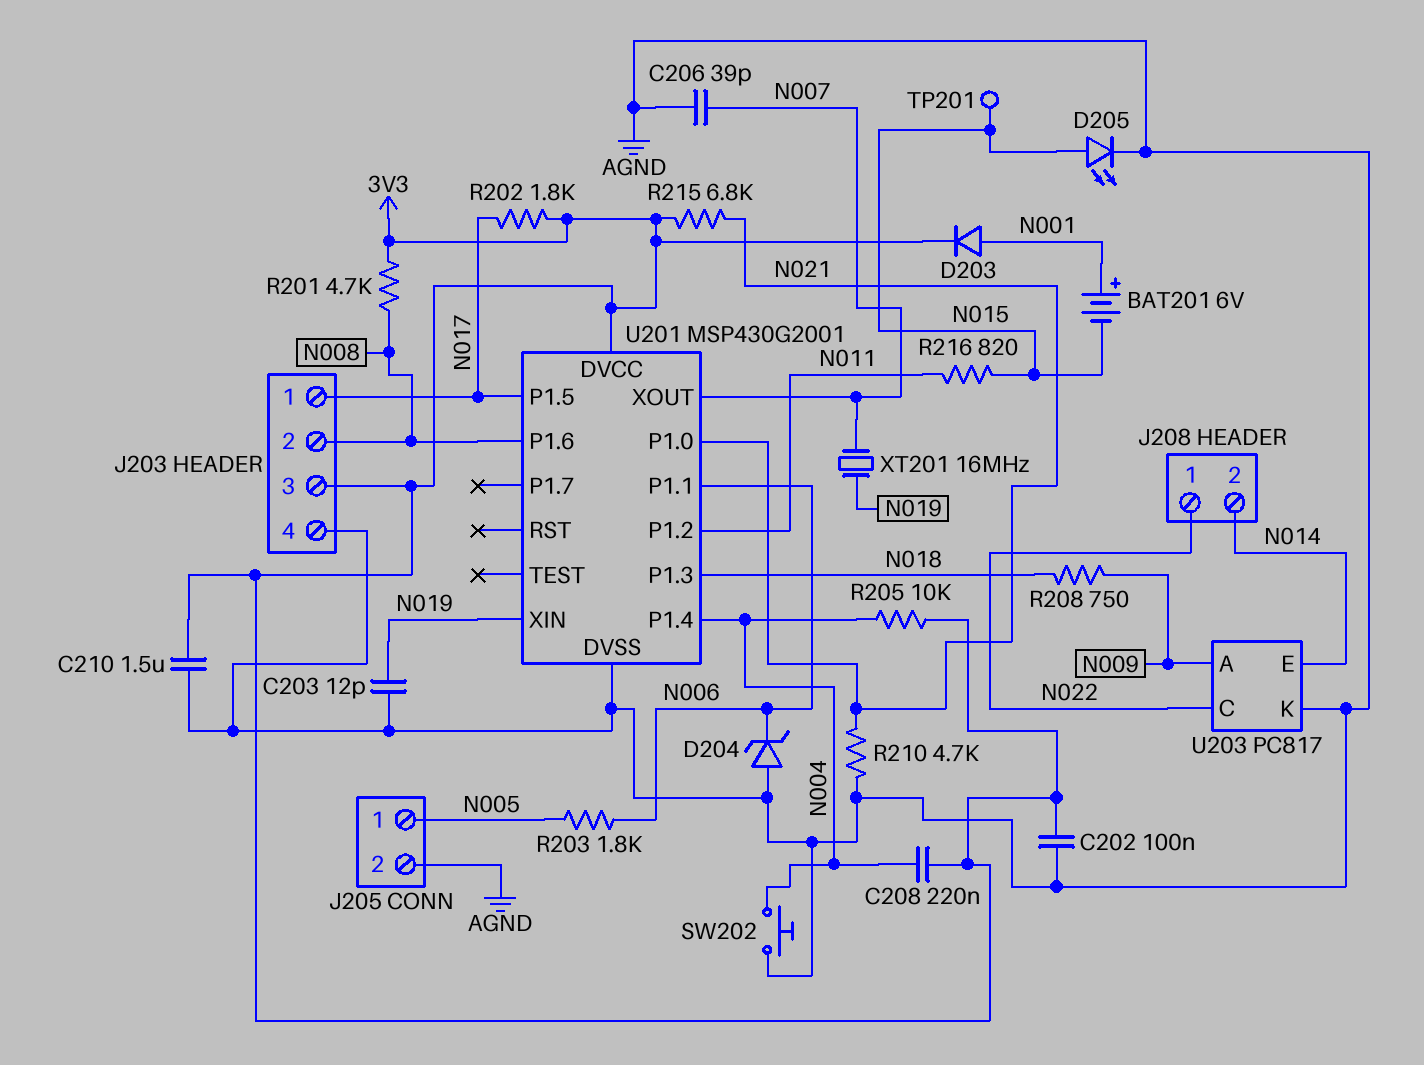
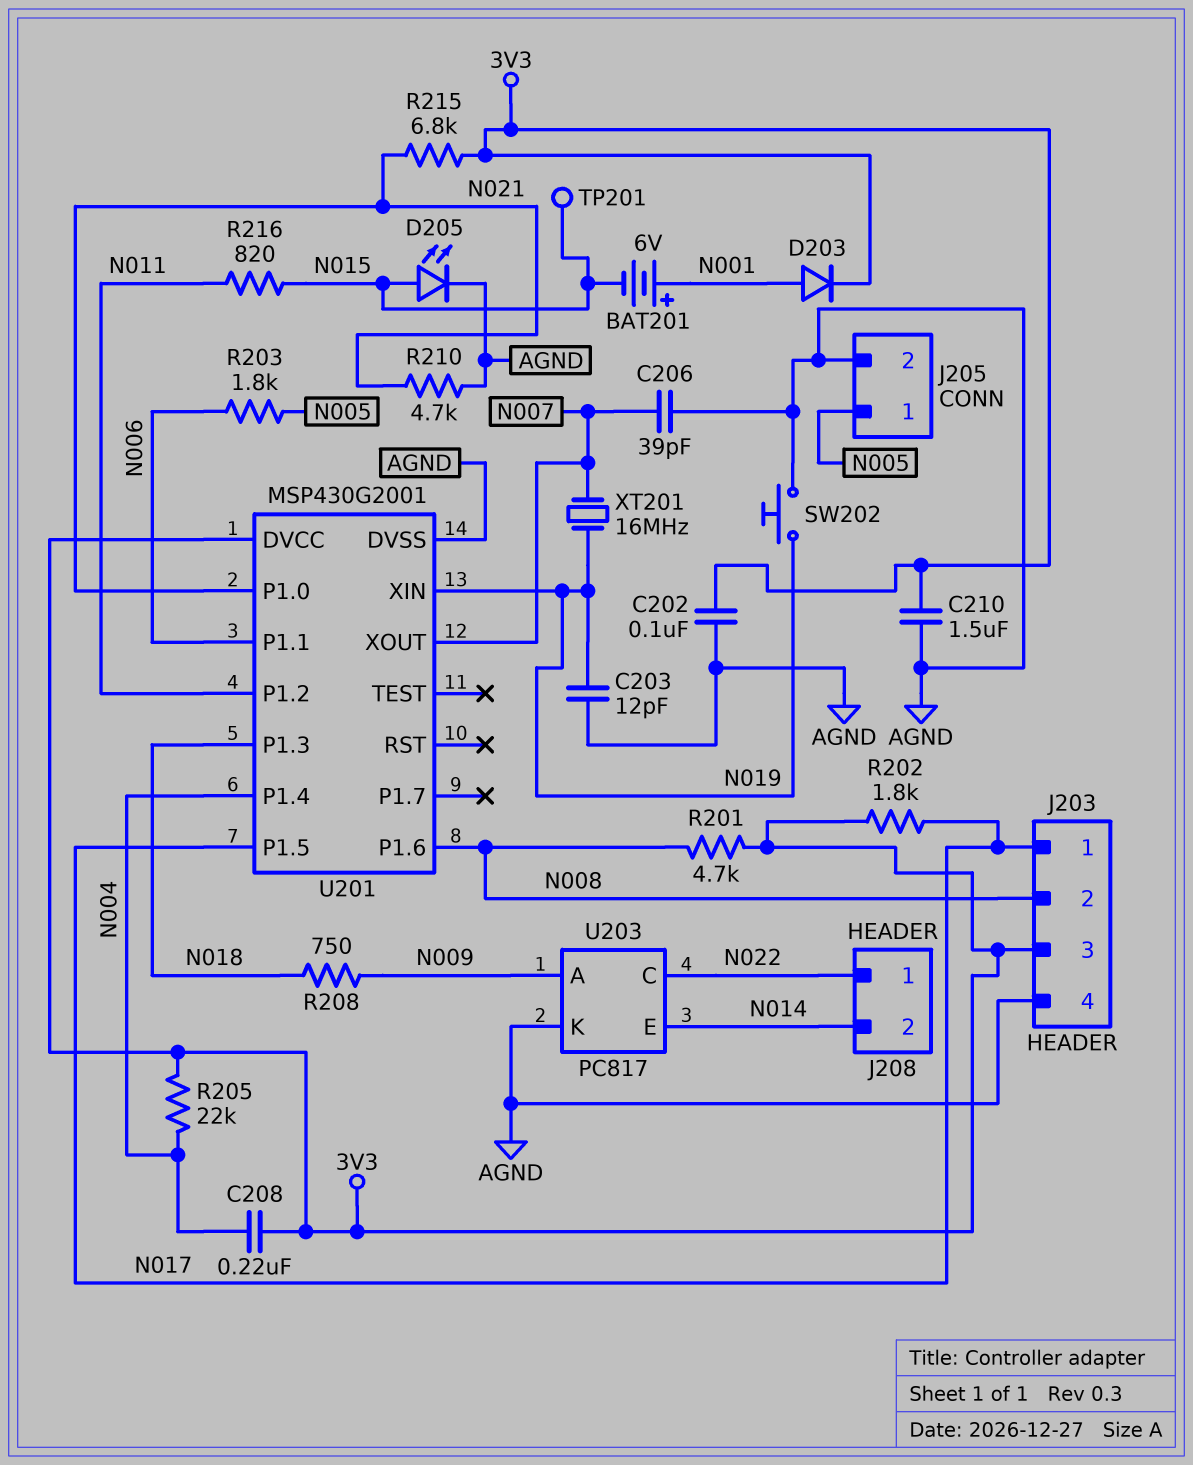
D204: zener (A AGND, K N006) -> none
R205: 10k (3V3, N004) -> 22k (3V3, N004)
SW202: button (AGND, N004) -> button (AGND, N019)

